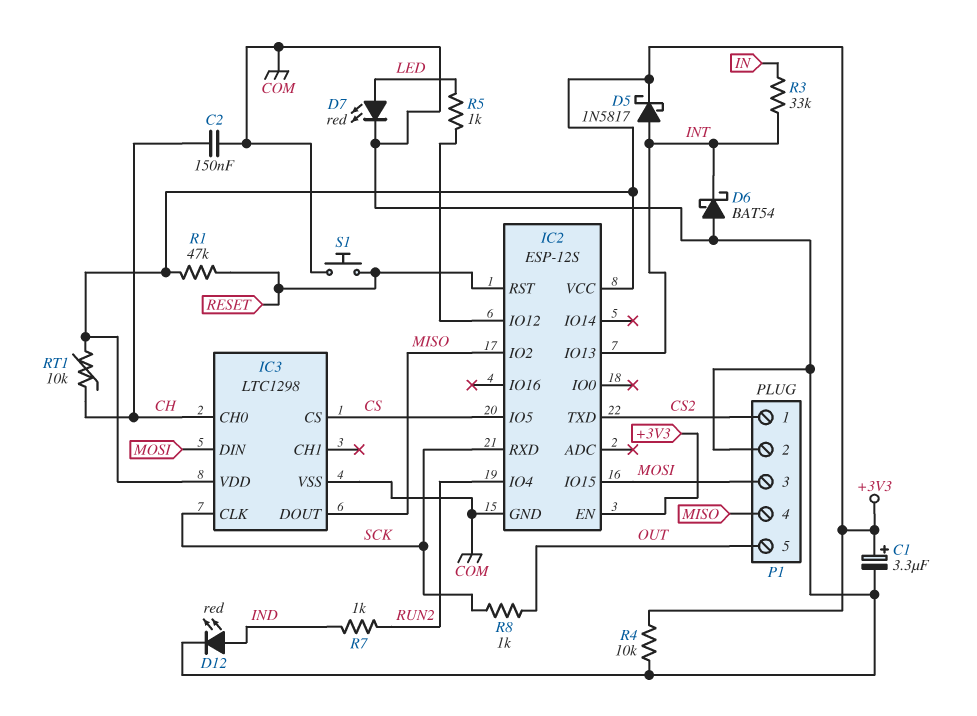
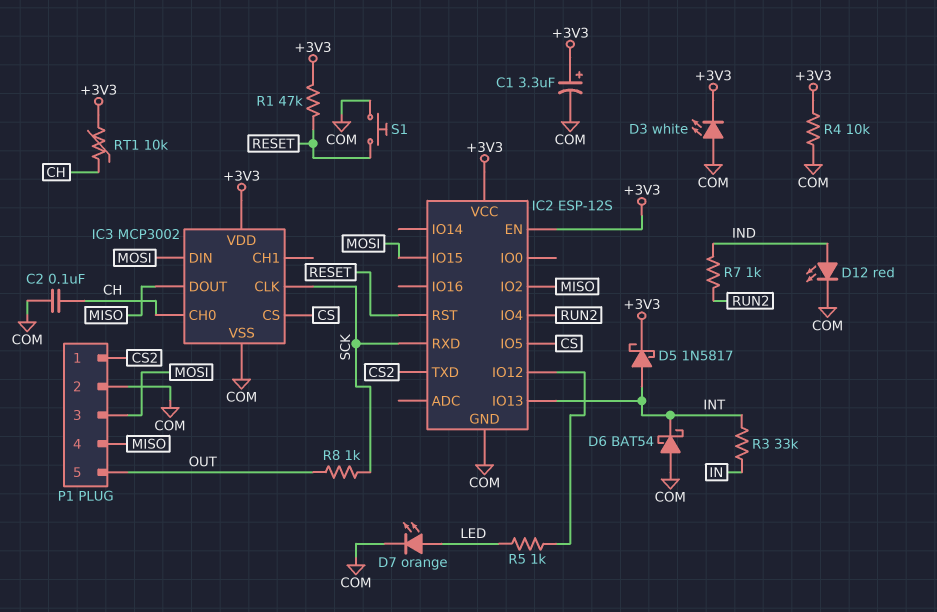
C2: 150nF (CH, COM) -> 100nF (CH, COM)
D3: none -> LED white (A COM, K +3V3)
D7: LED red (A LED, K COM) -> LED orange (A LED, K COM)
IC3: LTC1298 -> MCP3002

